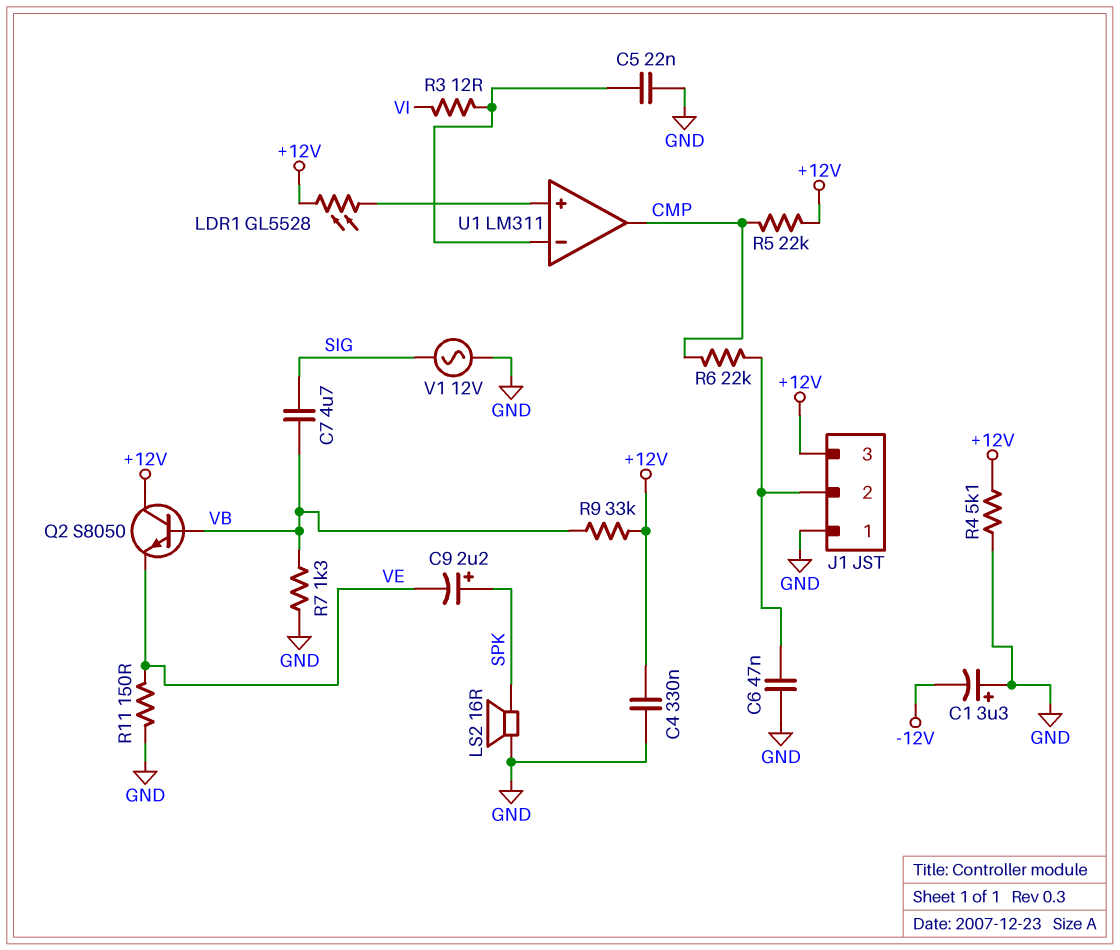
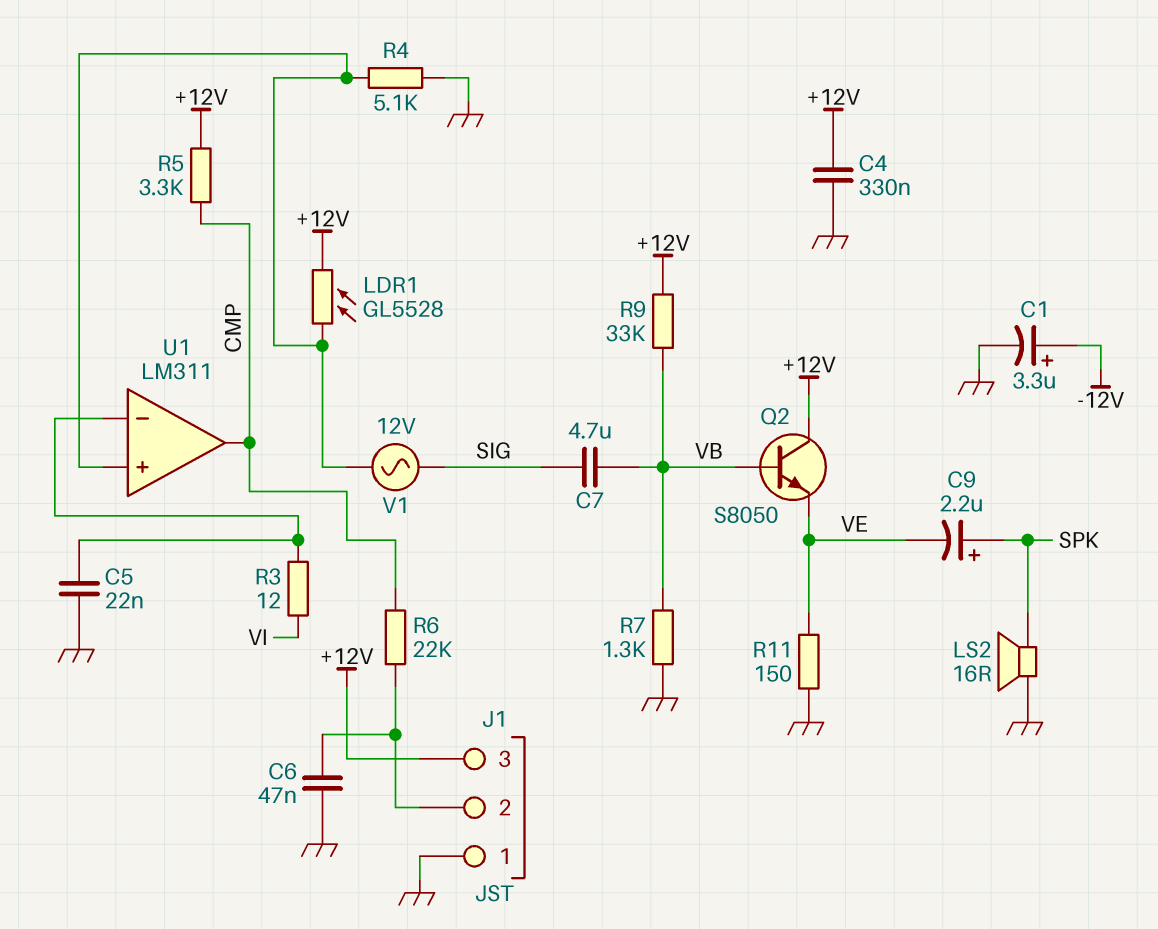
C1: 3.3uF (plus GND, minus -12V) -> 3.3uF (plus -12V, minus GND)
R4: 5.1k (+12V, GND) -> 5.1k (GND, U1/in+)
R5: 22k (+12V, CMP) -> 3.3k (+12V, CMP)
V1: AC 12V (GND, SIG) -> AC 12V (SIG, U1/in+)

